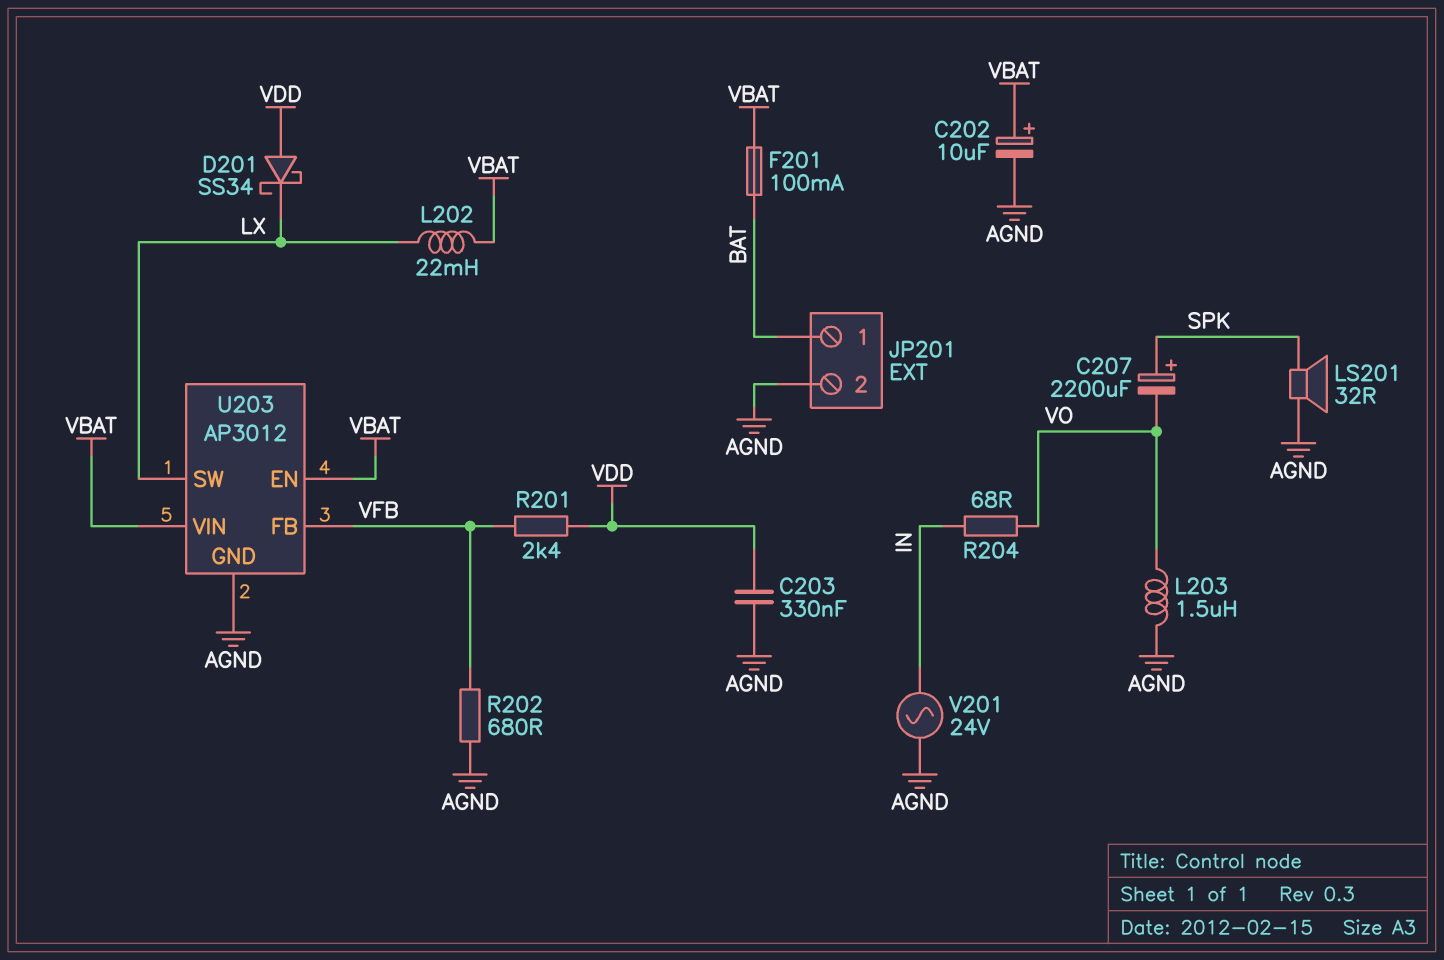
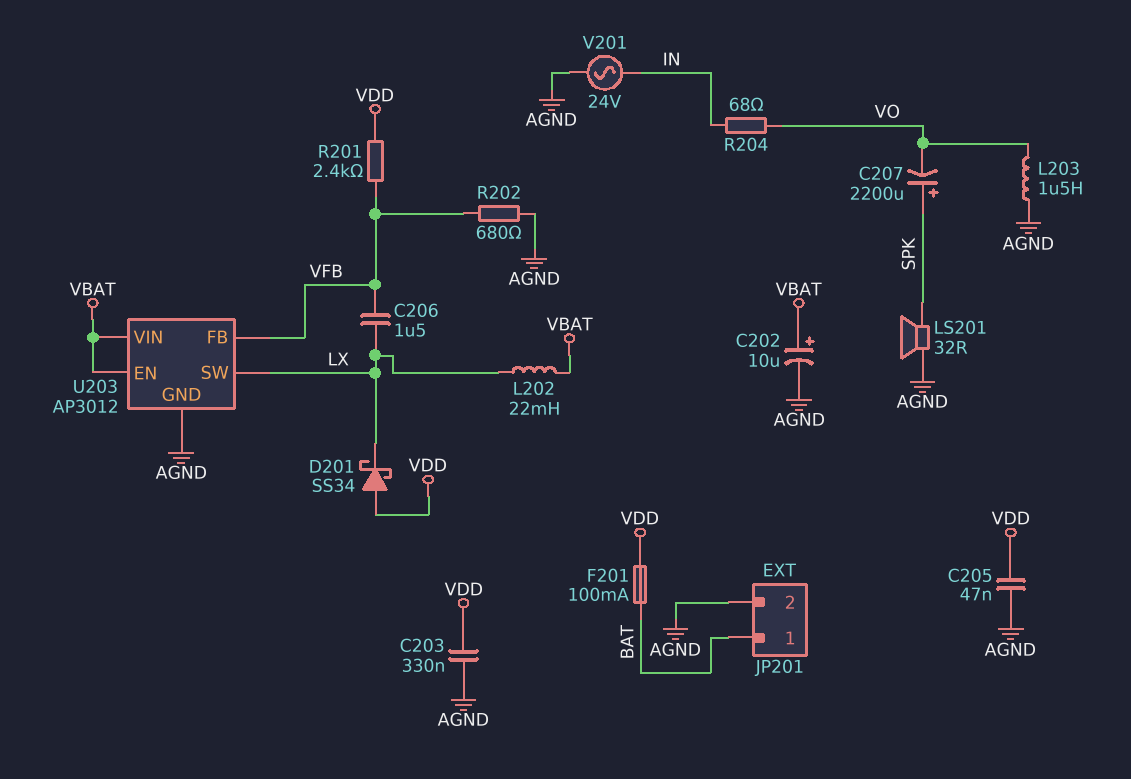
C205: none -> 47nF (AGND, VDD)
C206: none -> 1.5uF (LX, VFB)
F201: 100mA (BAT, VBAT) -> 100mA (BAT, VDD)

